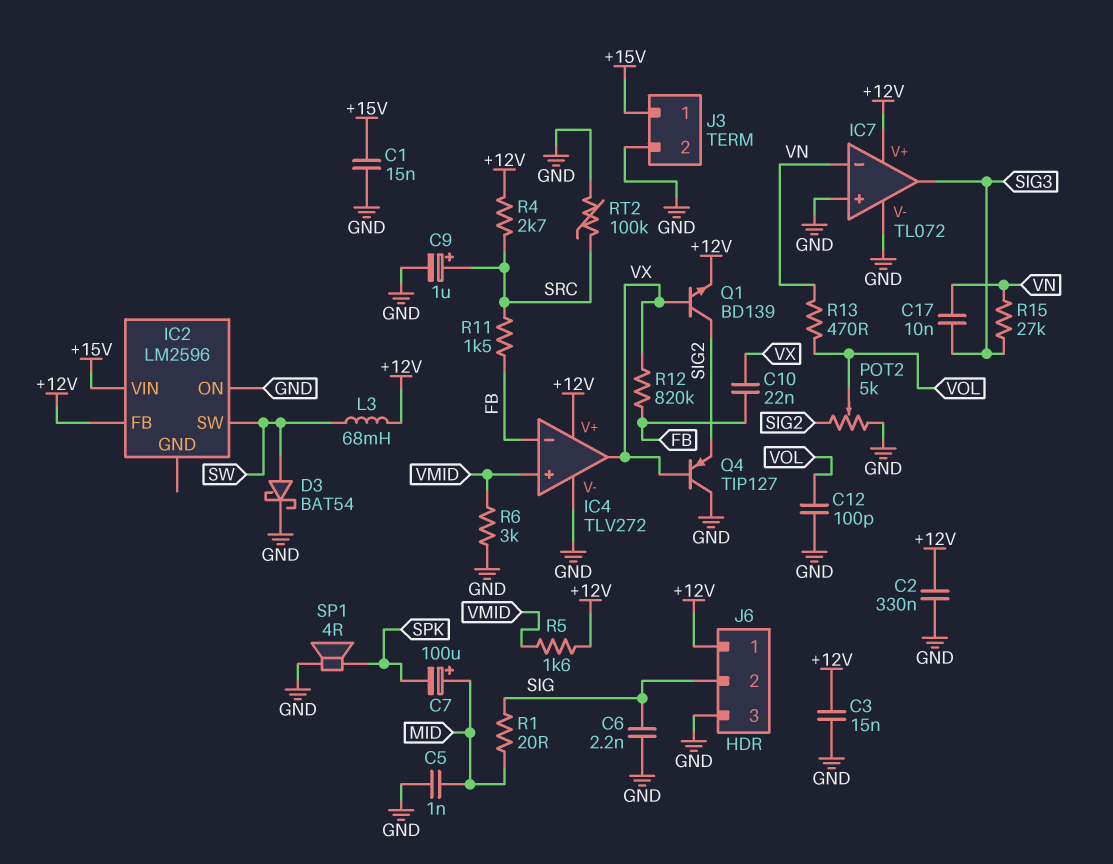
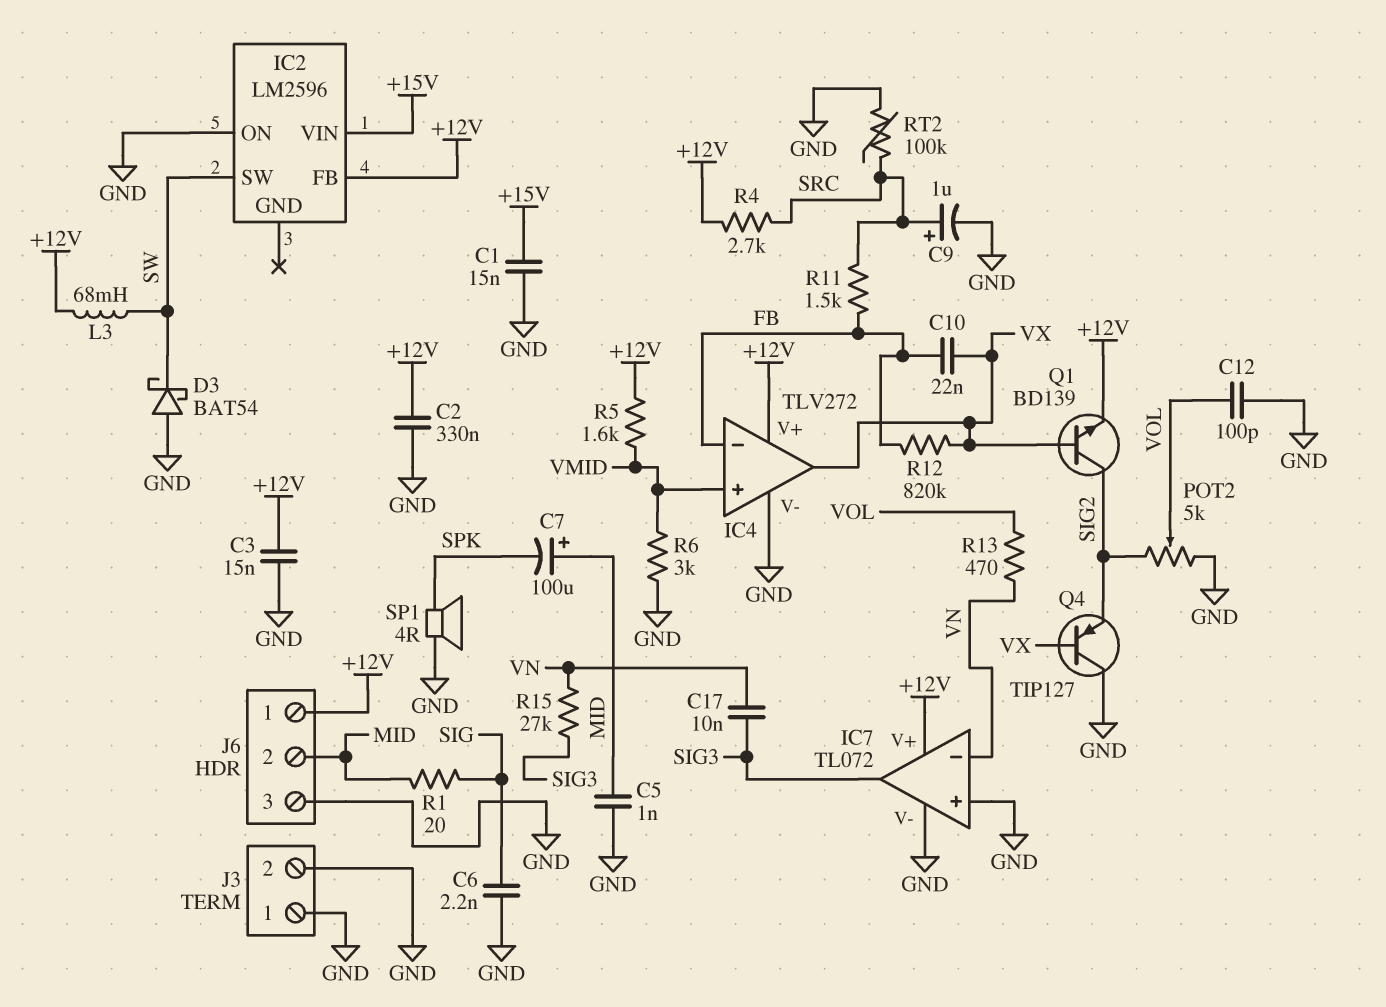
D3: schottky BAT54 (A SW, K GND) -> schottky BAT54 (A GND, K SW)
J3 pin 1: +15V -> GND
J6 pin 2: SIG -> MID

